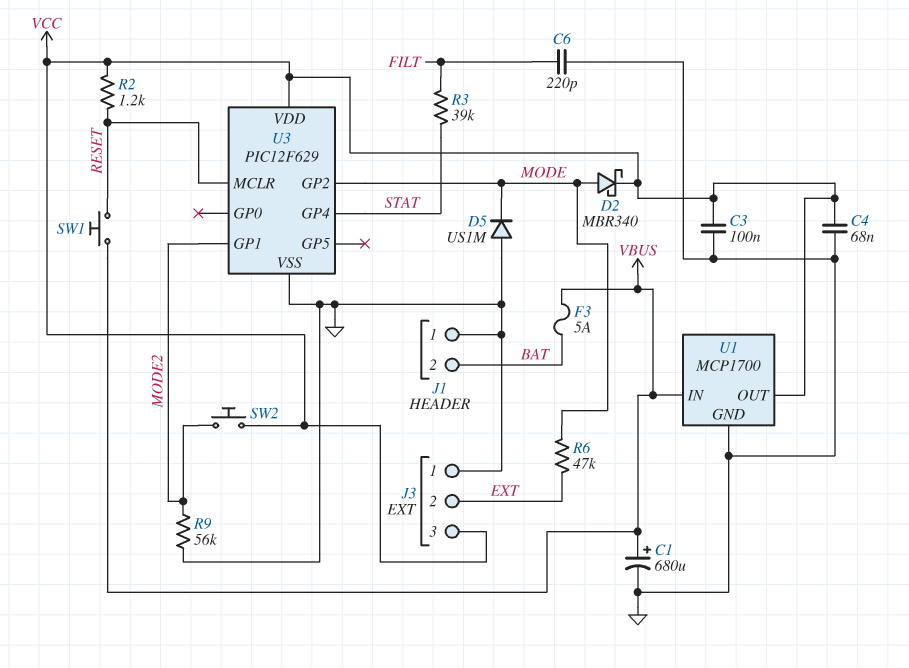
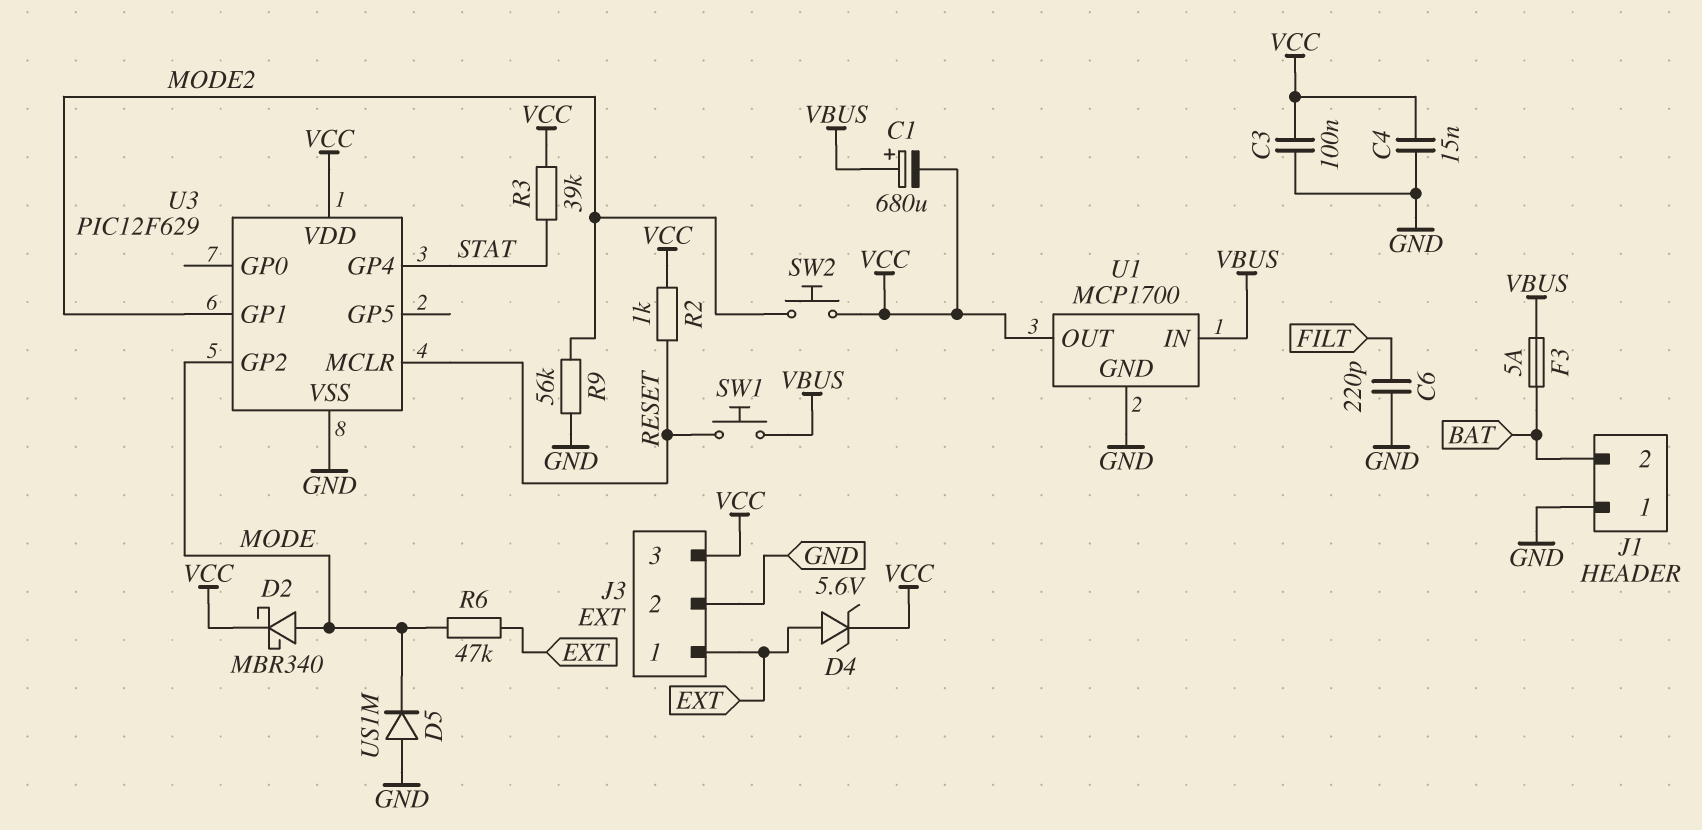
C1: 680uF (plus VBUS, minus GND) -> 680uF (plus VBUS, minus VCC)
C4: 68nF (GND, VCC) -> 15nF (GND, VCC)
D4: none -> zener 5.6V (A EXT, K VCC)
J3 pin 1: GND -> EXT
J3 pin 2: EXT -> GND
R2: 1.2k (RESET, VCC) -> 1k (RESET, VCC)
R3: 39k (FILT, STAT) -> 39k (STAT, VCC)

